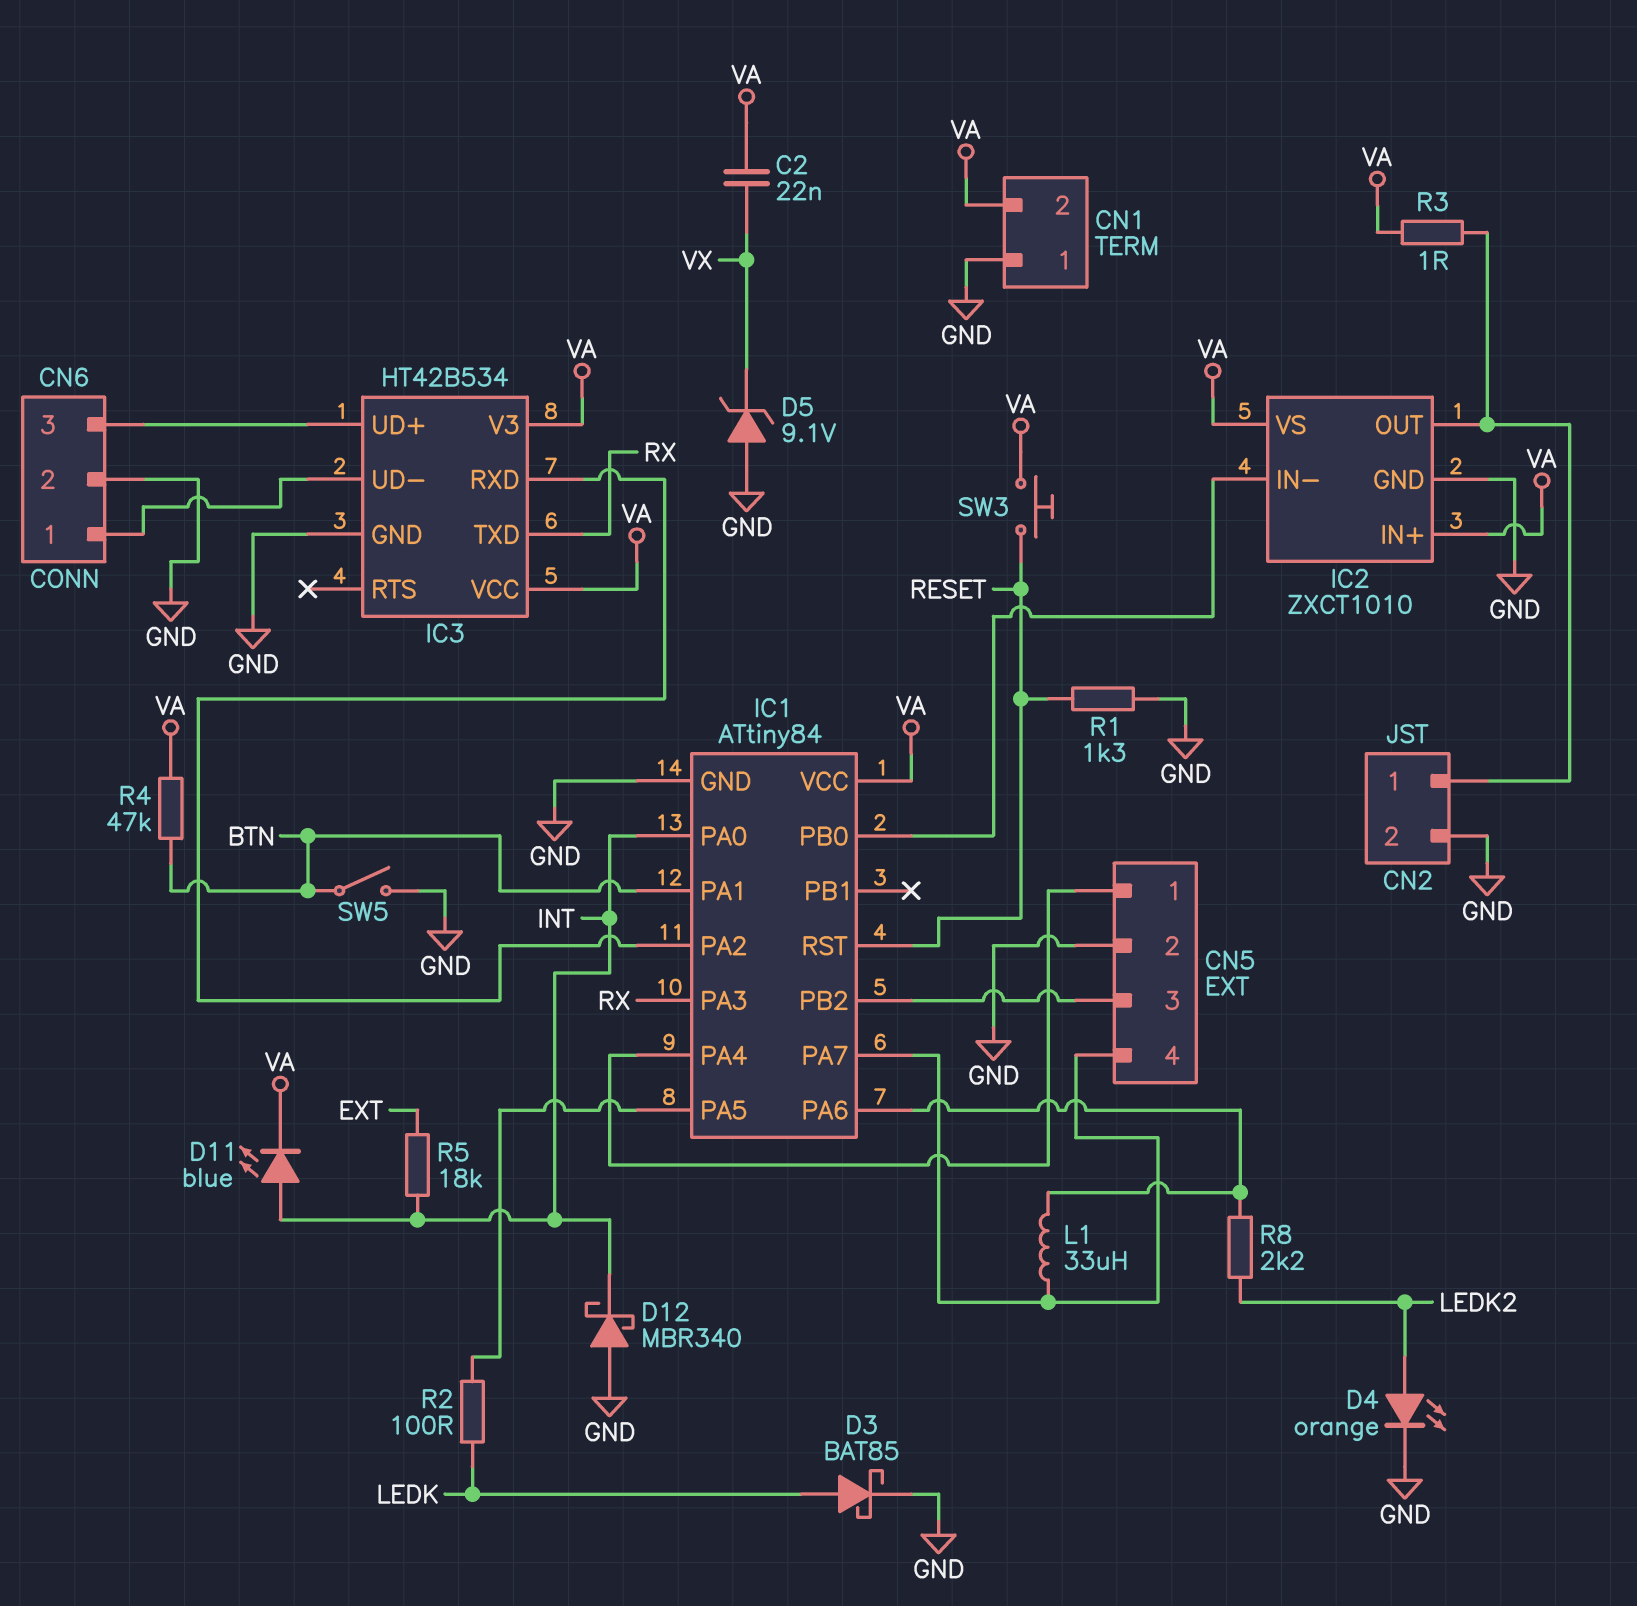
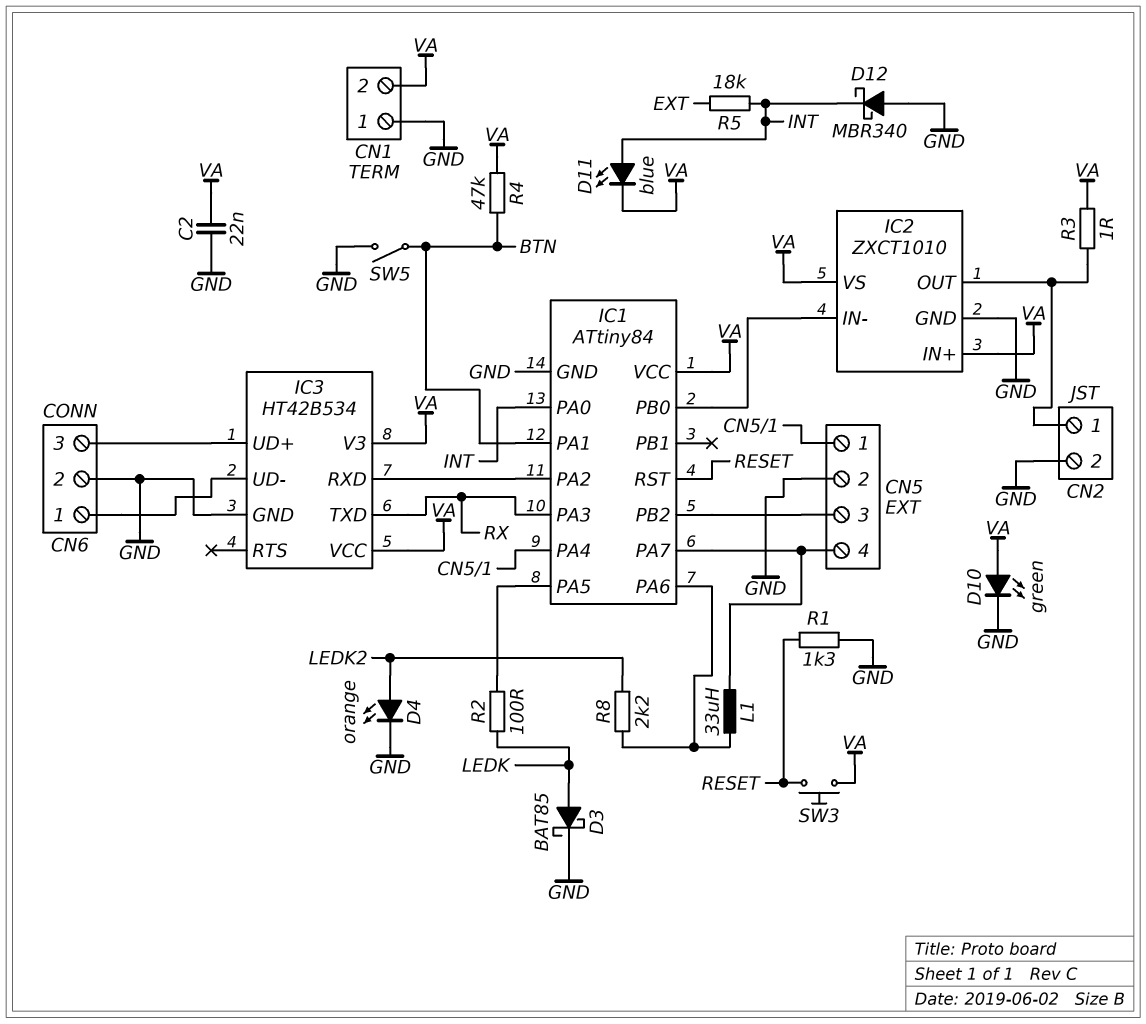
C2: 22nF (VA, VX) -> 22nF (GND, VA)
D5: zener 9.1V (A GND, K VX) -> none
D10: none -> LED green (A VA, K GND)

